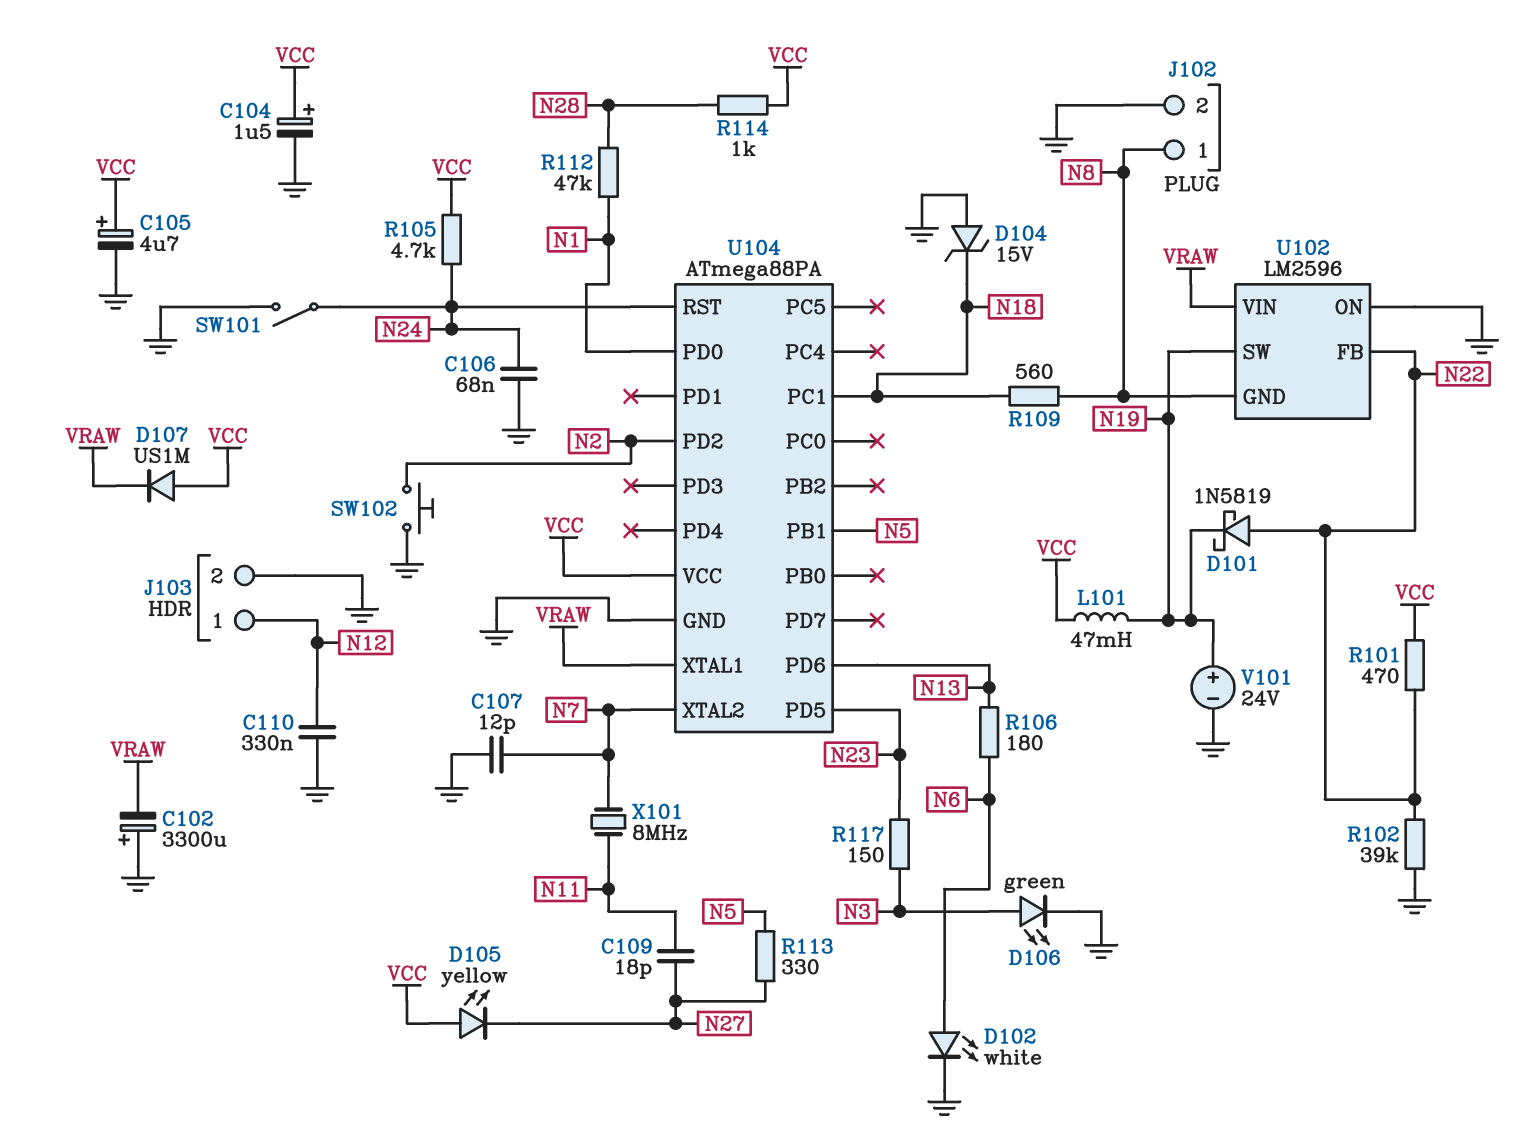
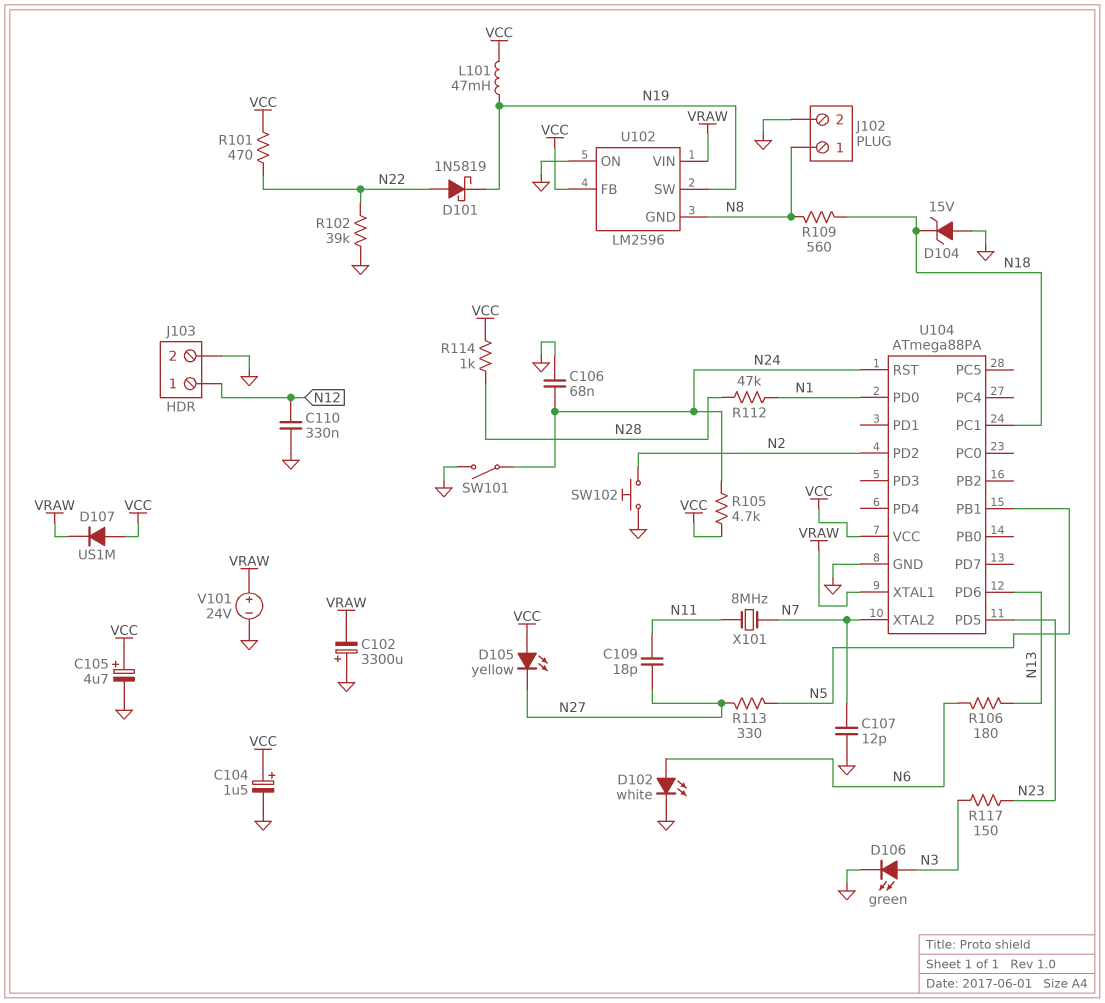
U102 pin FB: N22 -> VCC
V101: 24V (plus N19, minus GND) -> 24V (plus VRAW, minus GND)

